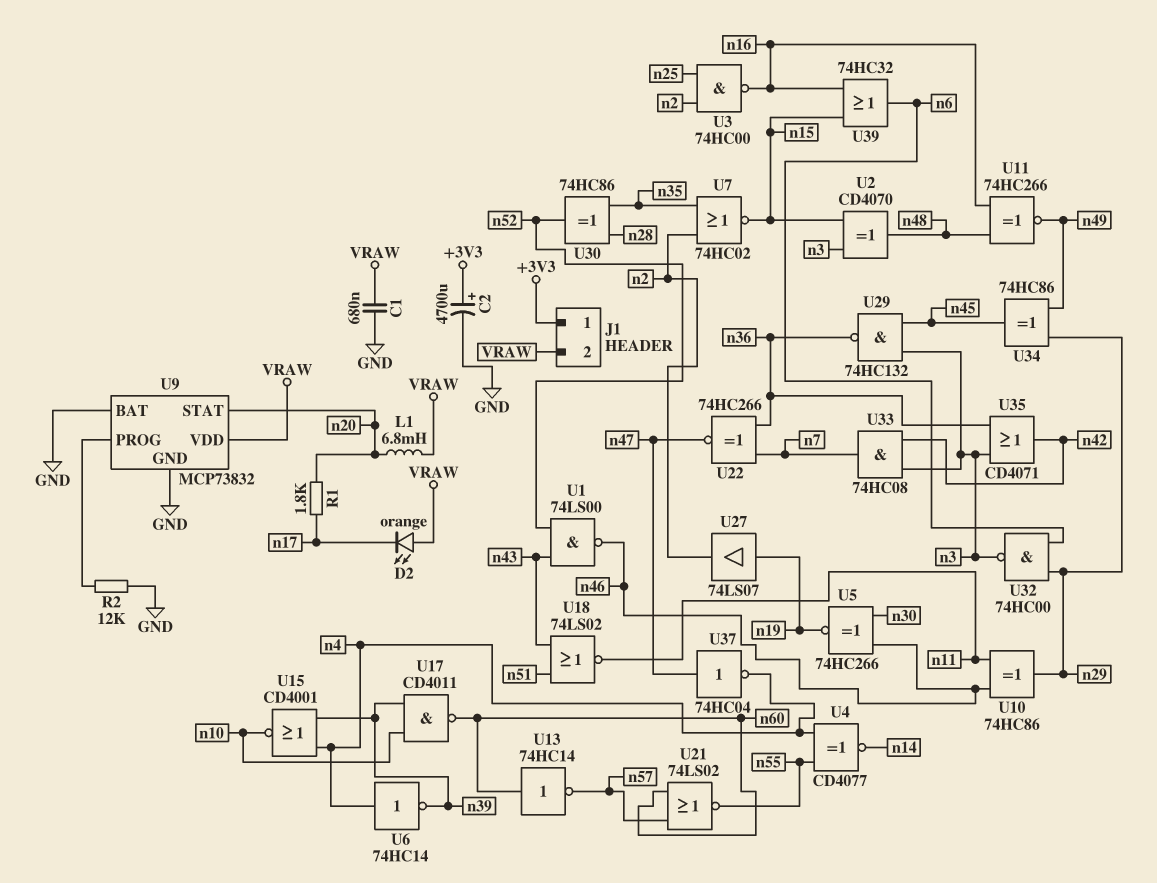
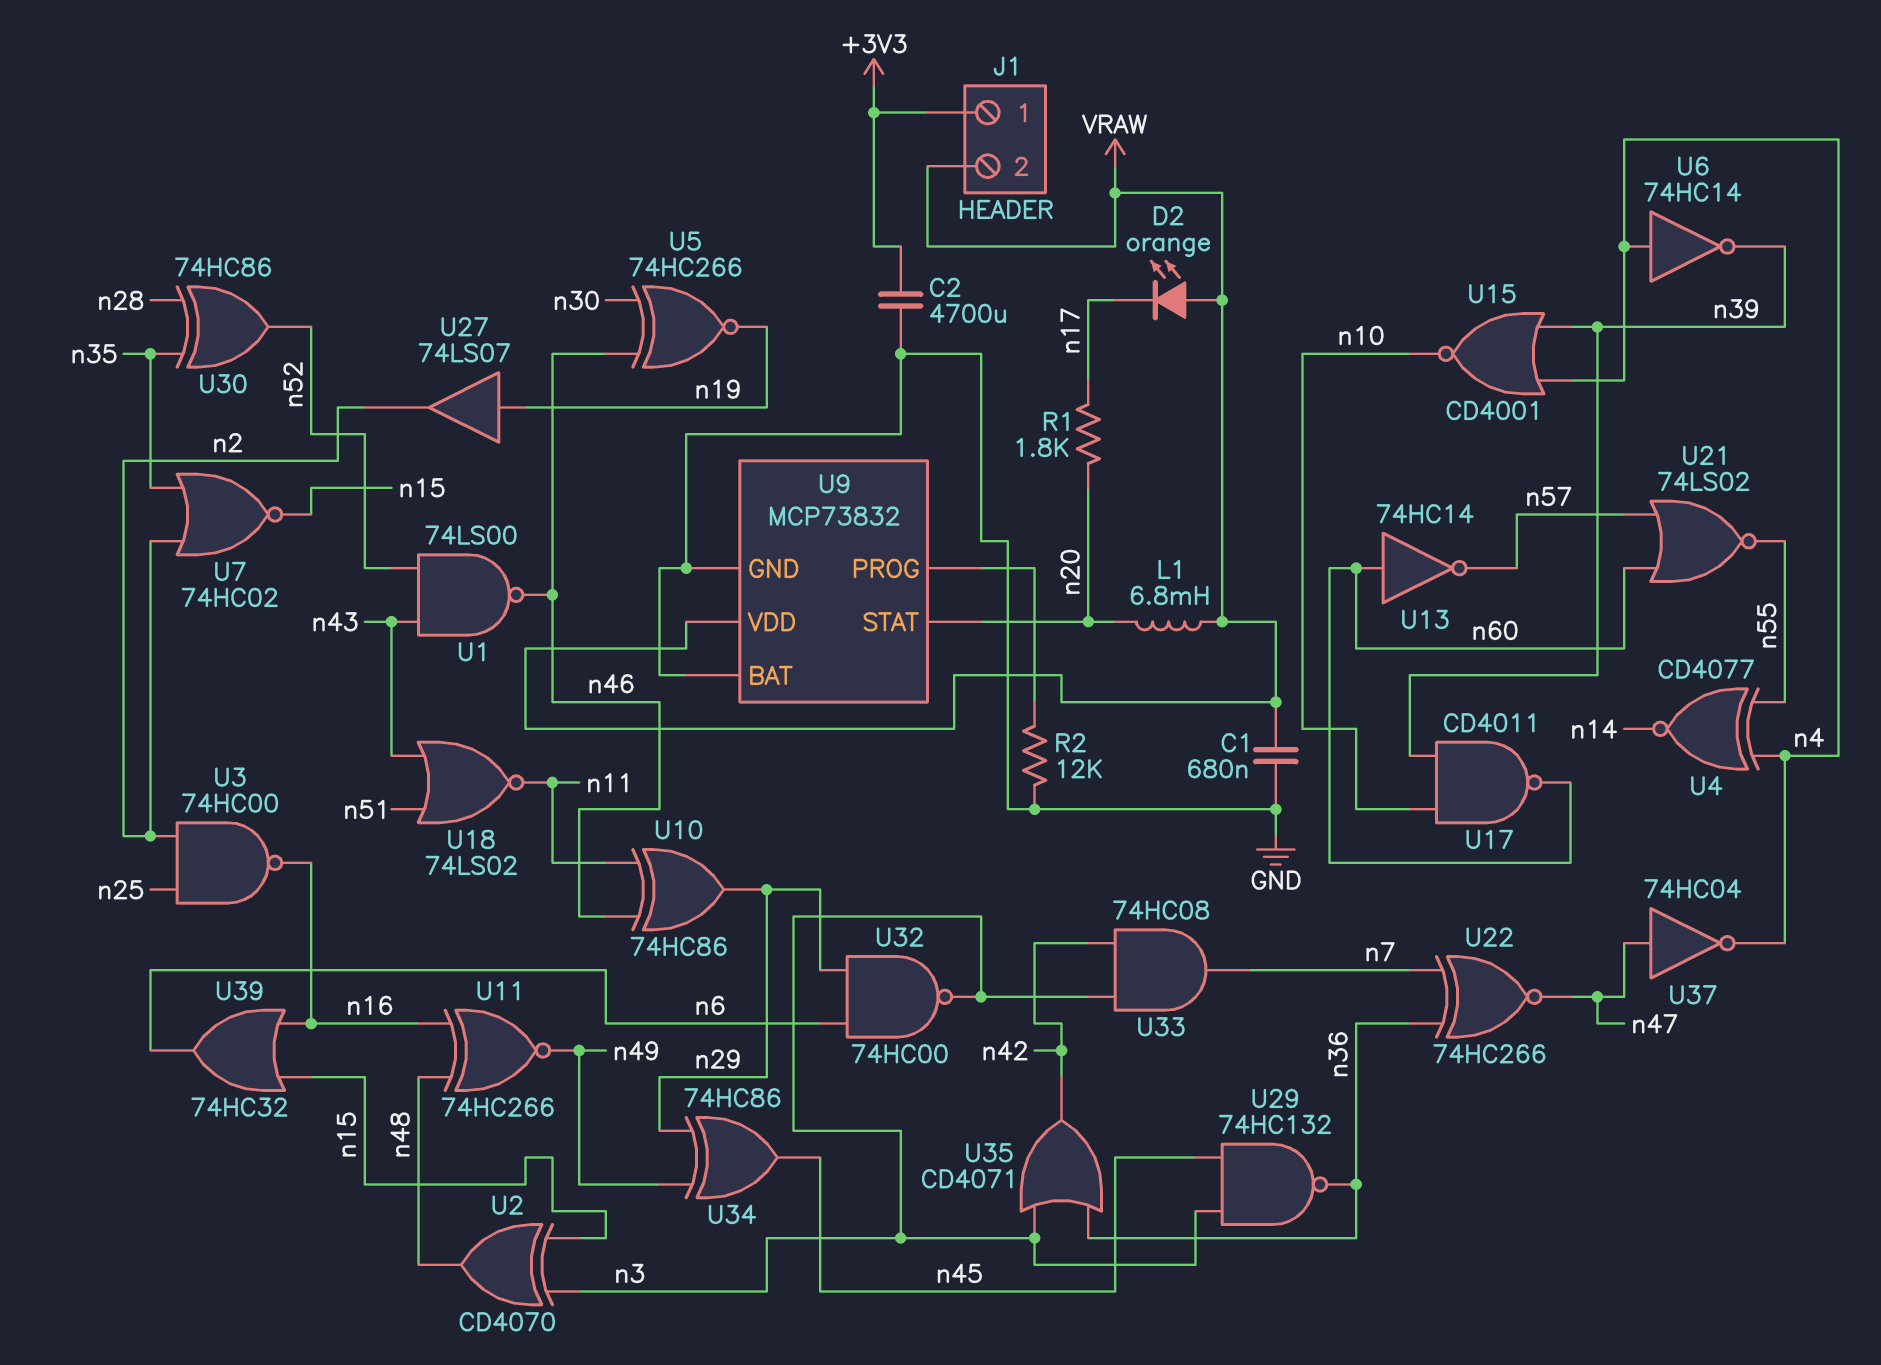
C2: 4700uF (plus +3V3, minus GND) -> 4700uF (+3V3, GND)

